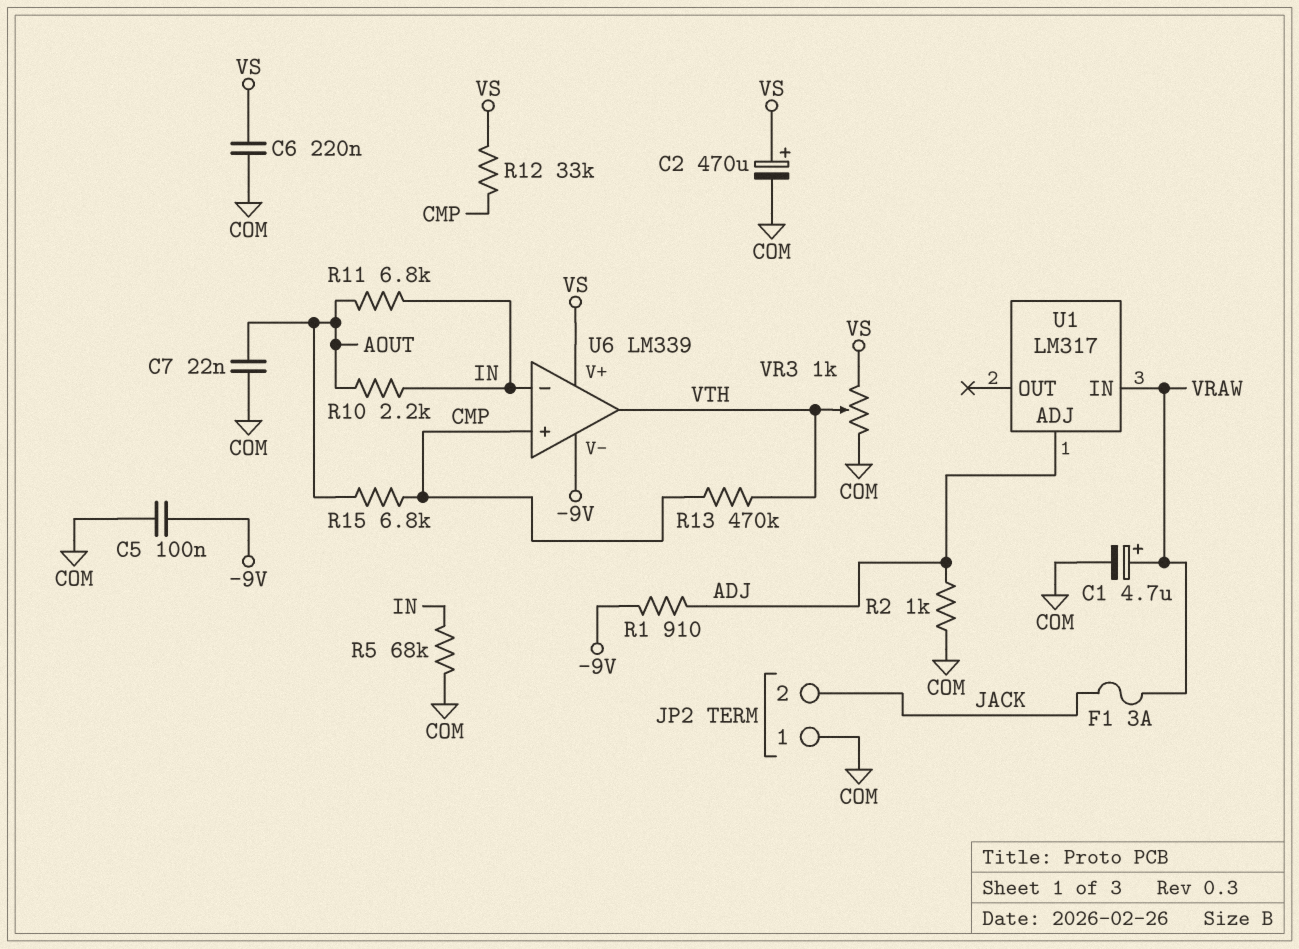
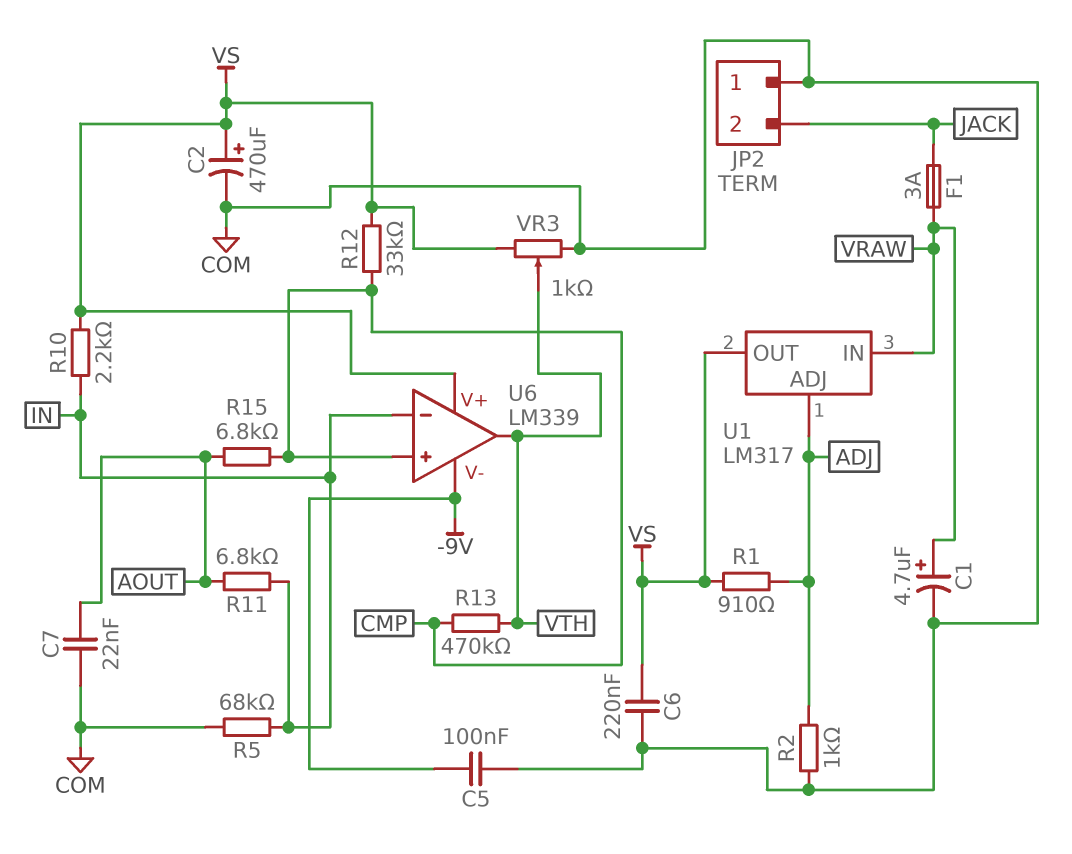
R1: 910 (-9V, ADJ) -> 910 (ADJ, VS)
R10: 2.2k (AOUT, IN) -> 2.2k (IN, VS)
U1 pin OUT: none -> VS

